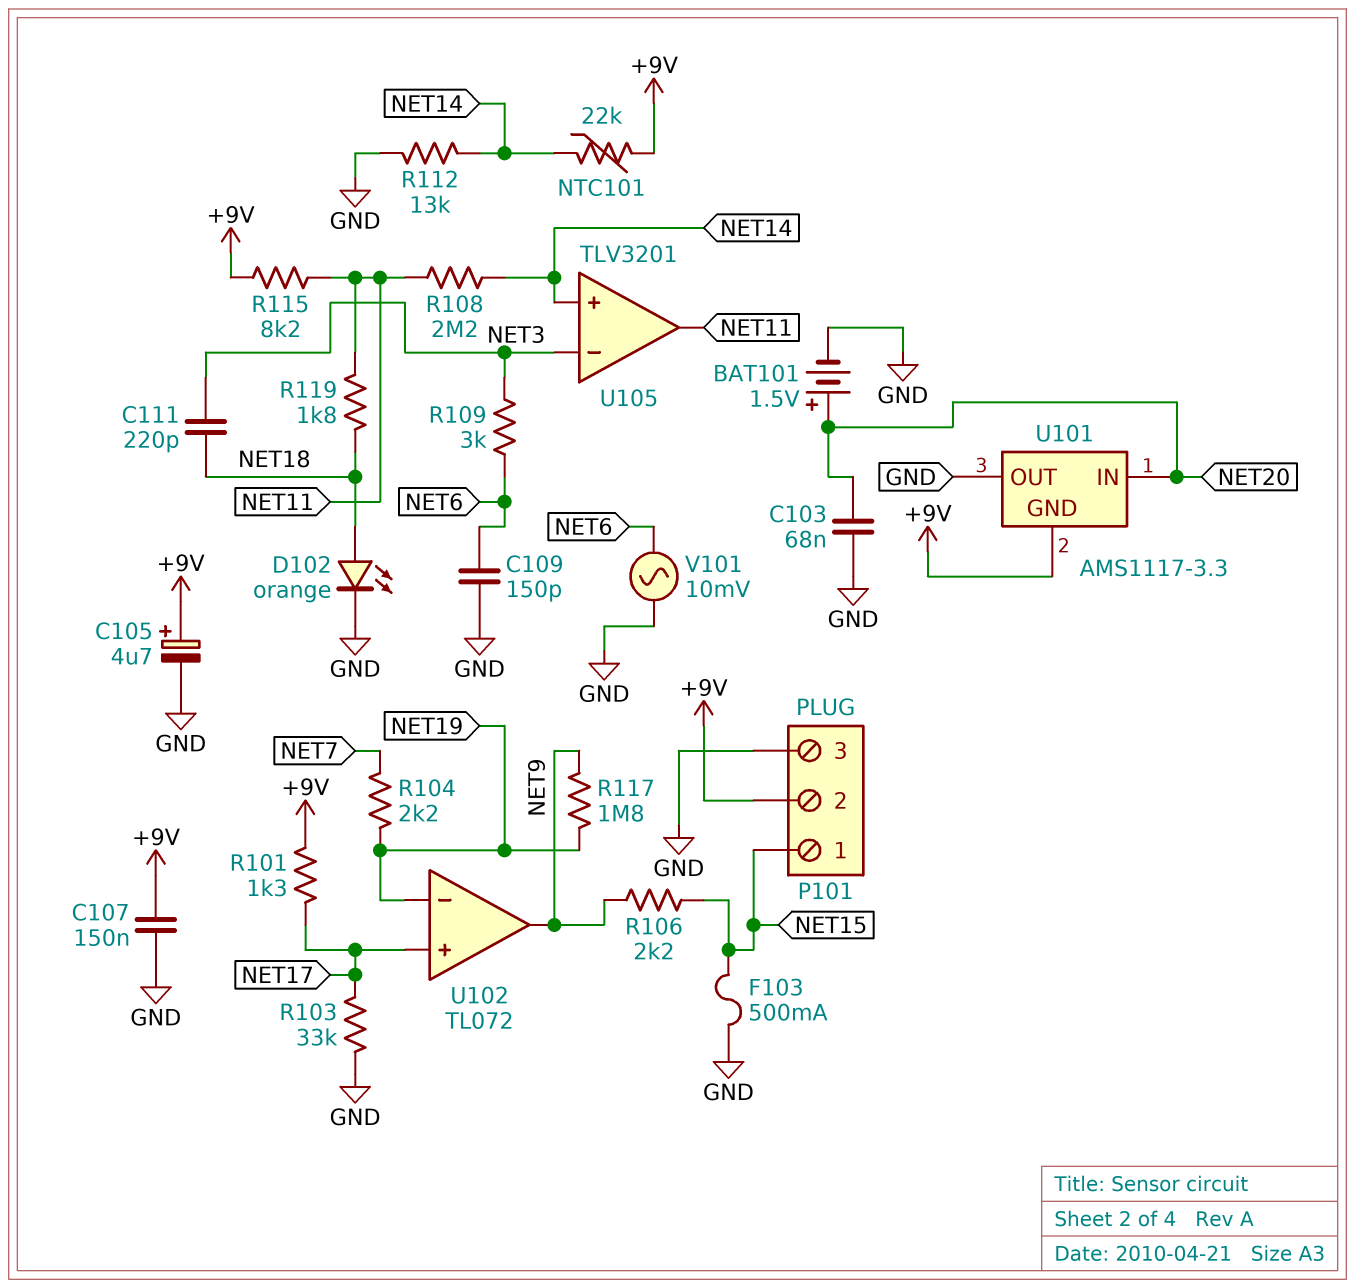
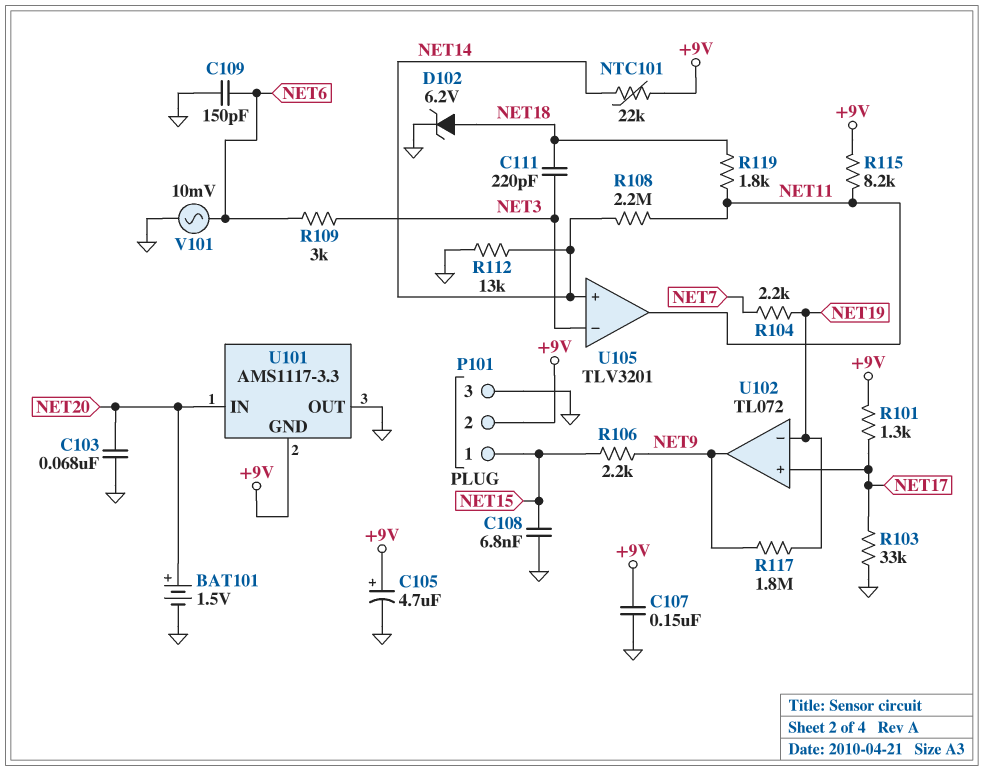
C108: none -> 6.8nF (GND, NET15)
D102: LED orange (A NET18, K GND) -> zener 6.2V (A NET18, K GND)
F103: 500mA (GND, NET15) -> none

